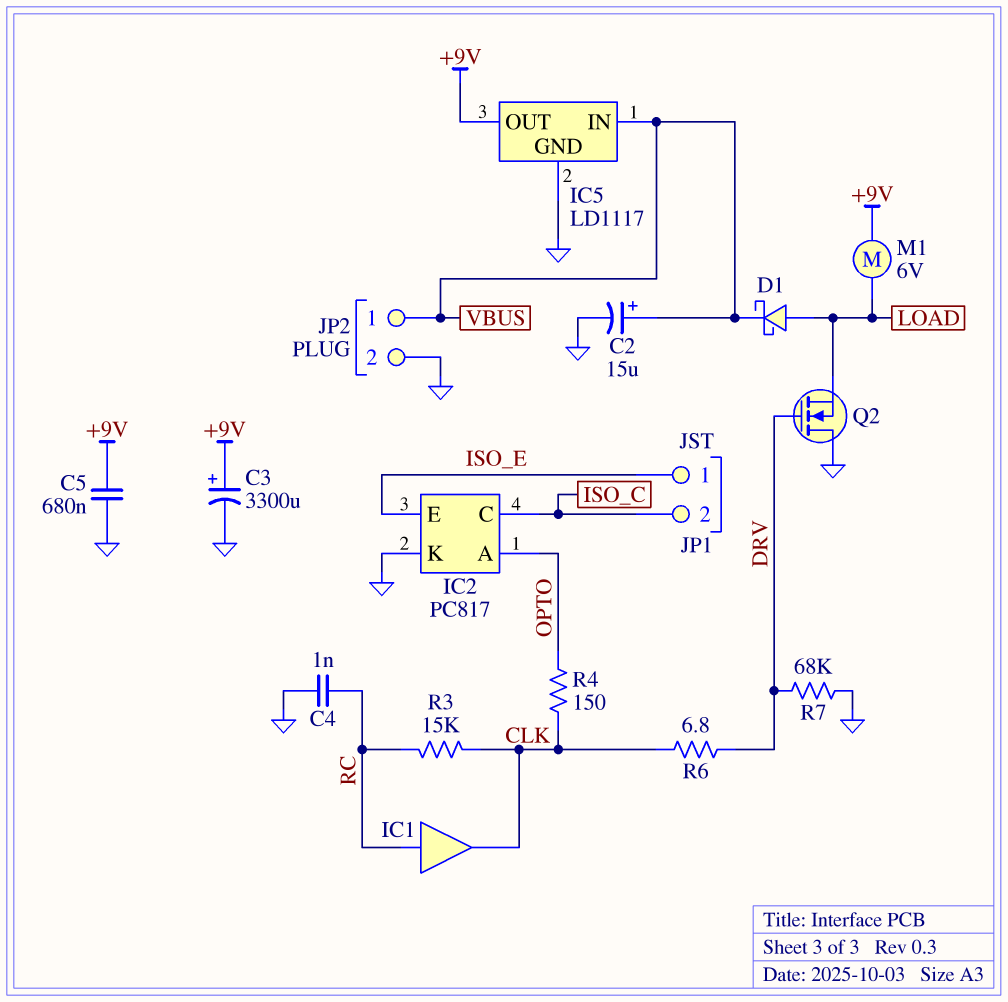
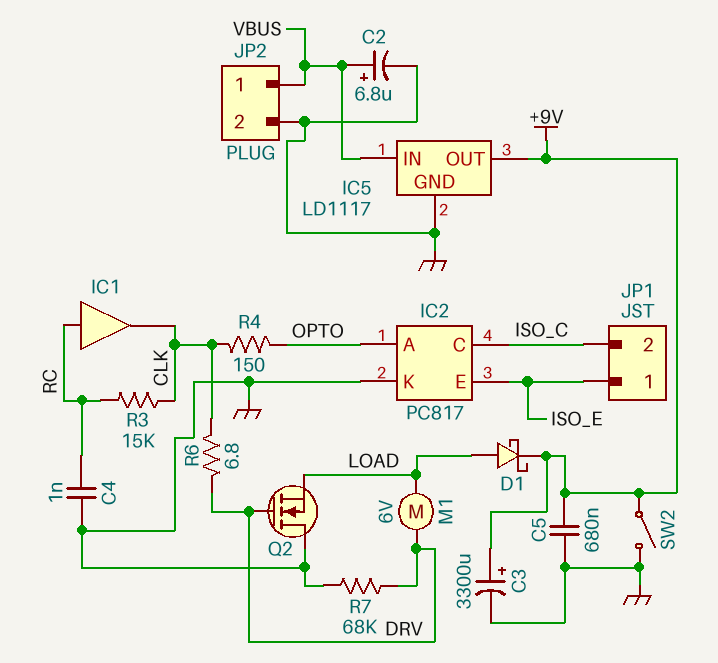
C2: 15uF (plus VBUS, minus GND) -> 6.8uF (plus VBUS, minus GND)
D1: schottky (A LOAD, K VBUS) -> schottky (A LOAD, K +9V)
M1: motor 6V (+9V, LOAD) -> motor 6V (DRV, LOAD)
SW2: none -> switch (+9V, GND)

